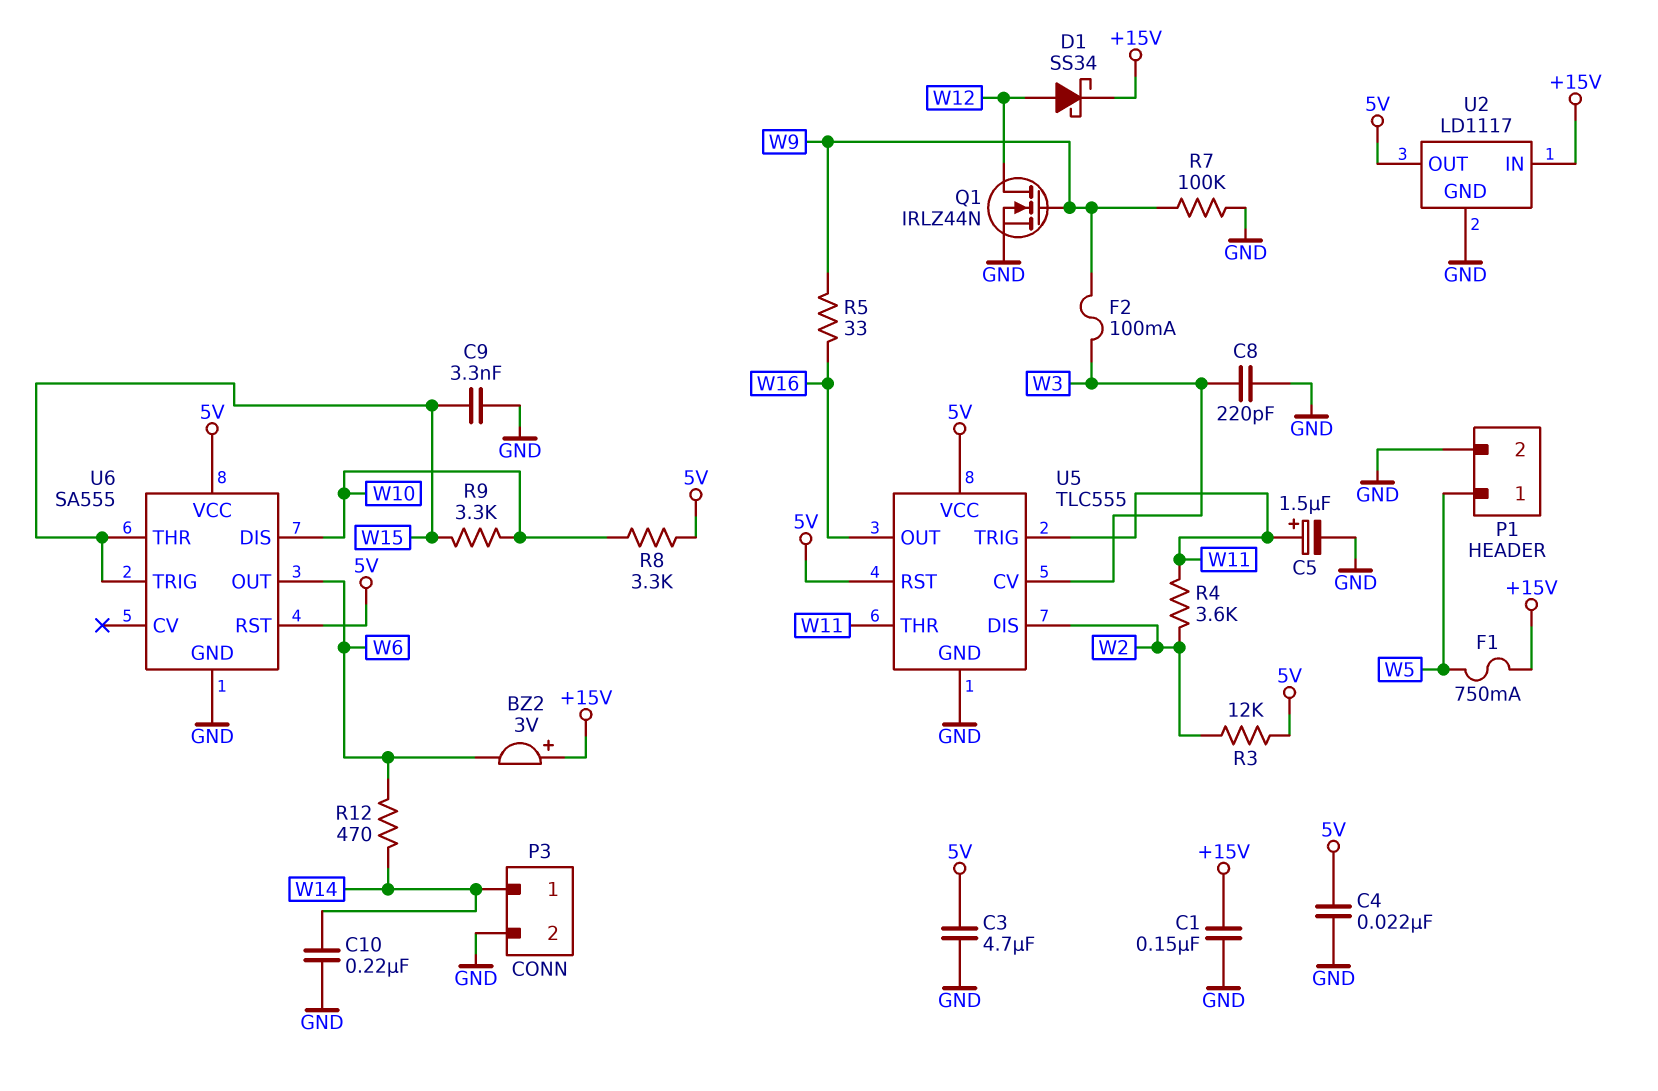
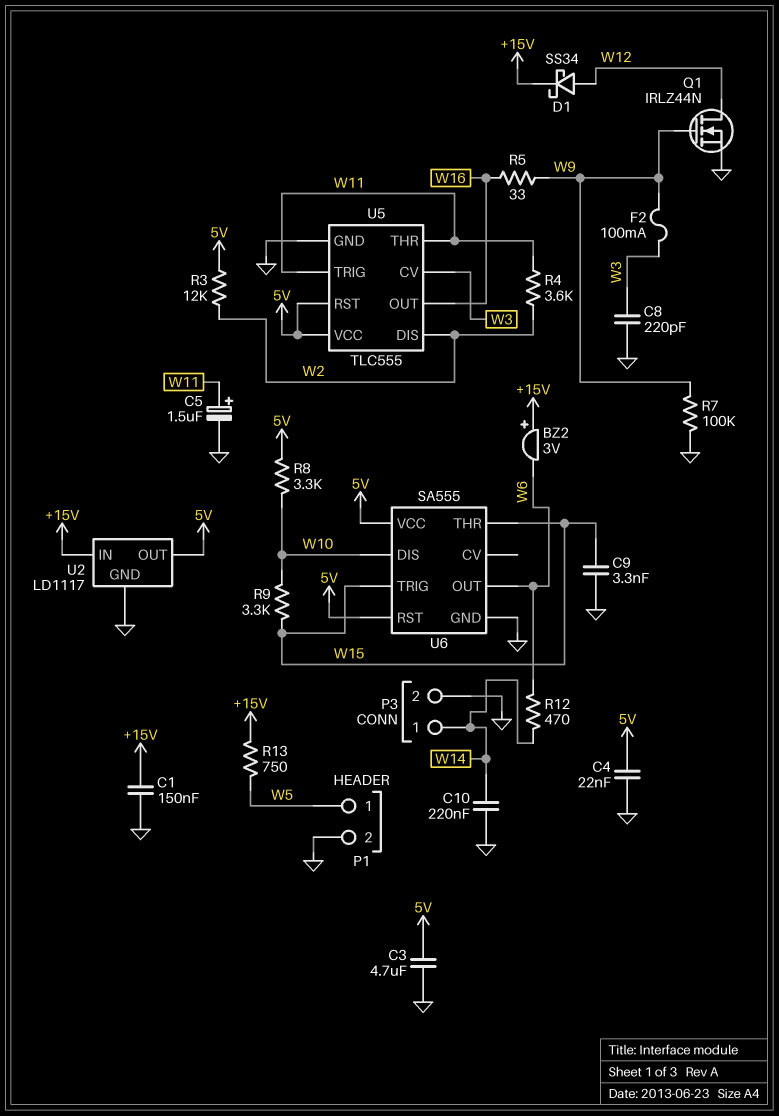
F1: 750mA (+15V, W5) -> none
R13: none -> 750 (+15V, W5)

